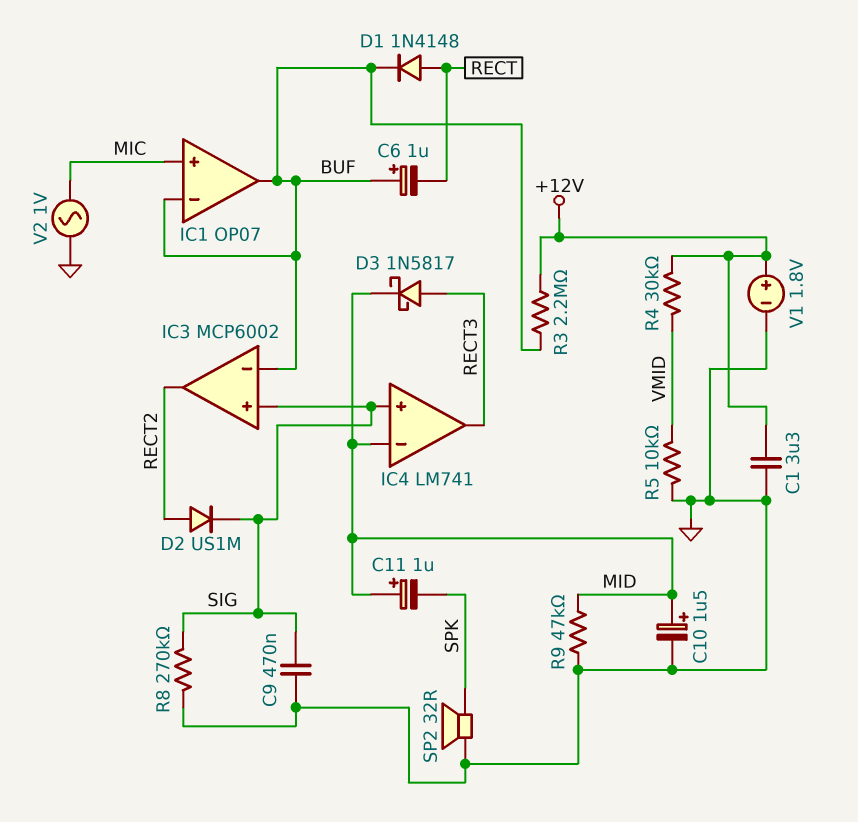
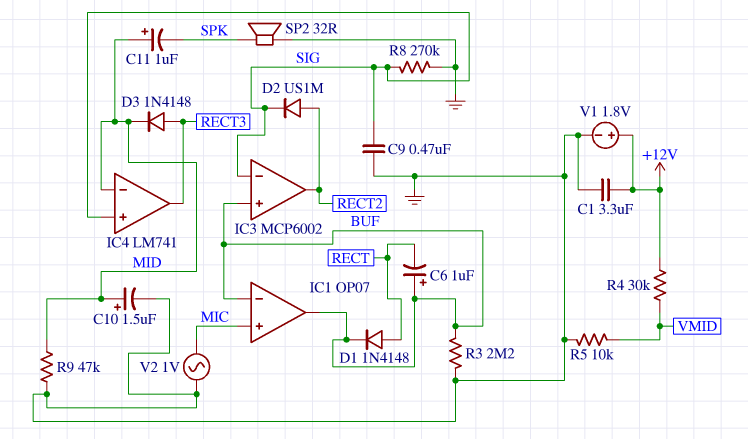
D3: schottky 1N5817 (A RECT3, K MID) -> diode 1N4148 (A RECT3, K MID)
IC3 pin in+: SIG -> BUF
IC3 pin in-: BUF -> SIG
R3: 2.2M (+12V, BUF) -> 2.2M (BUF, GND)

